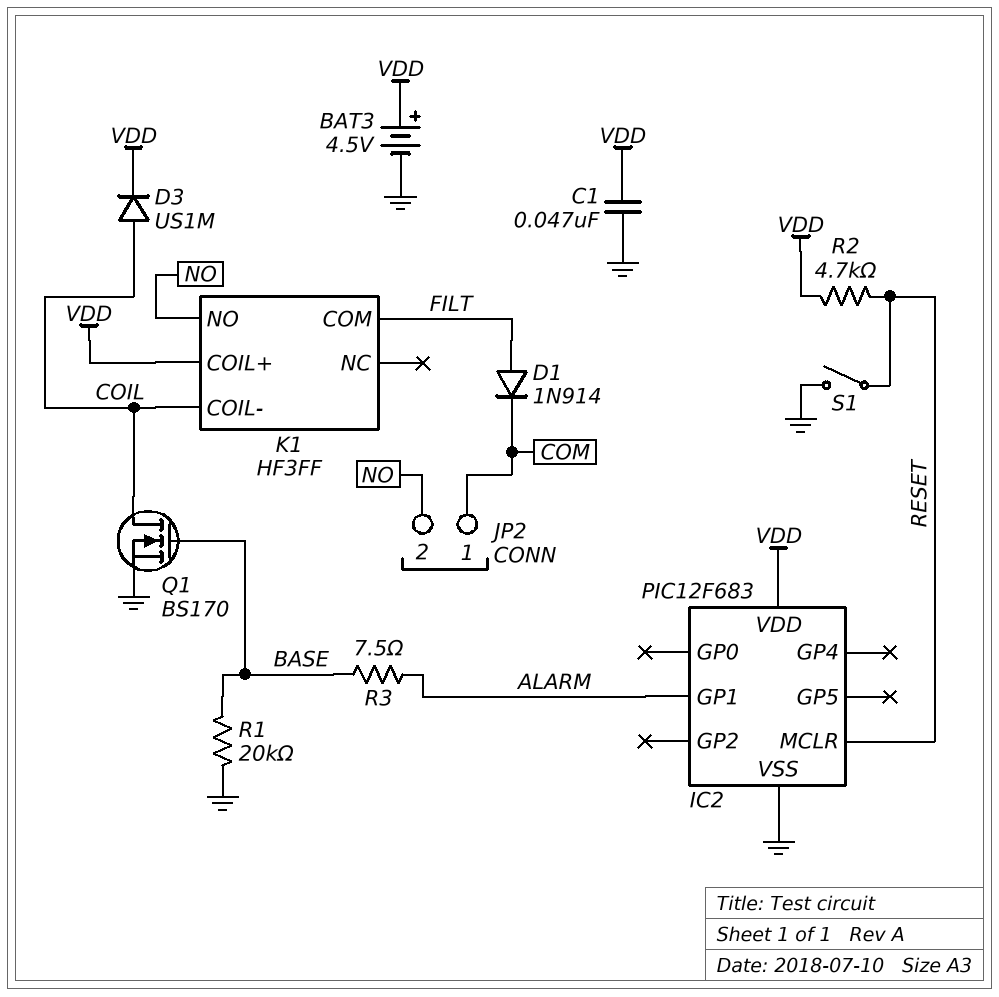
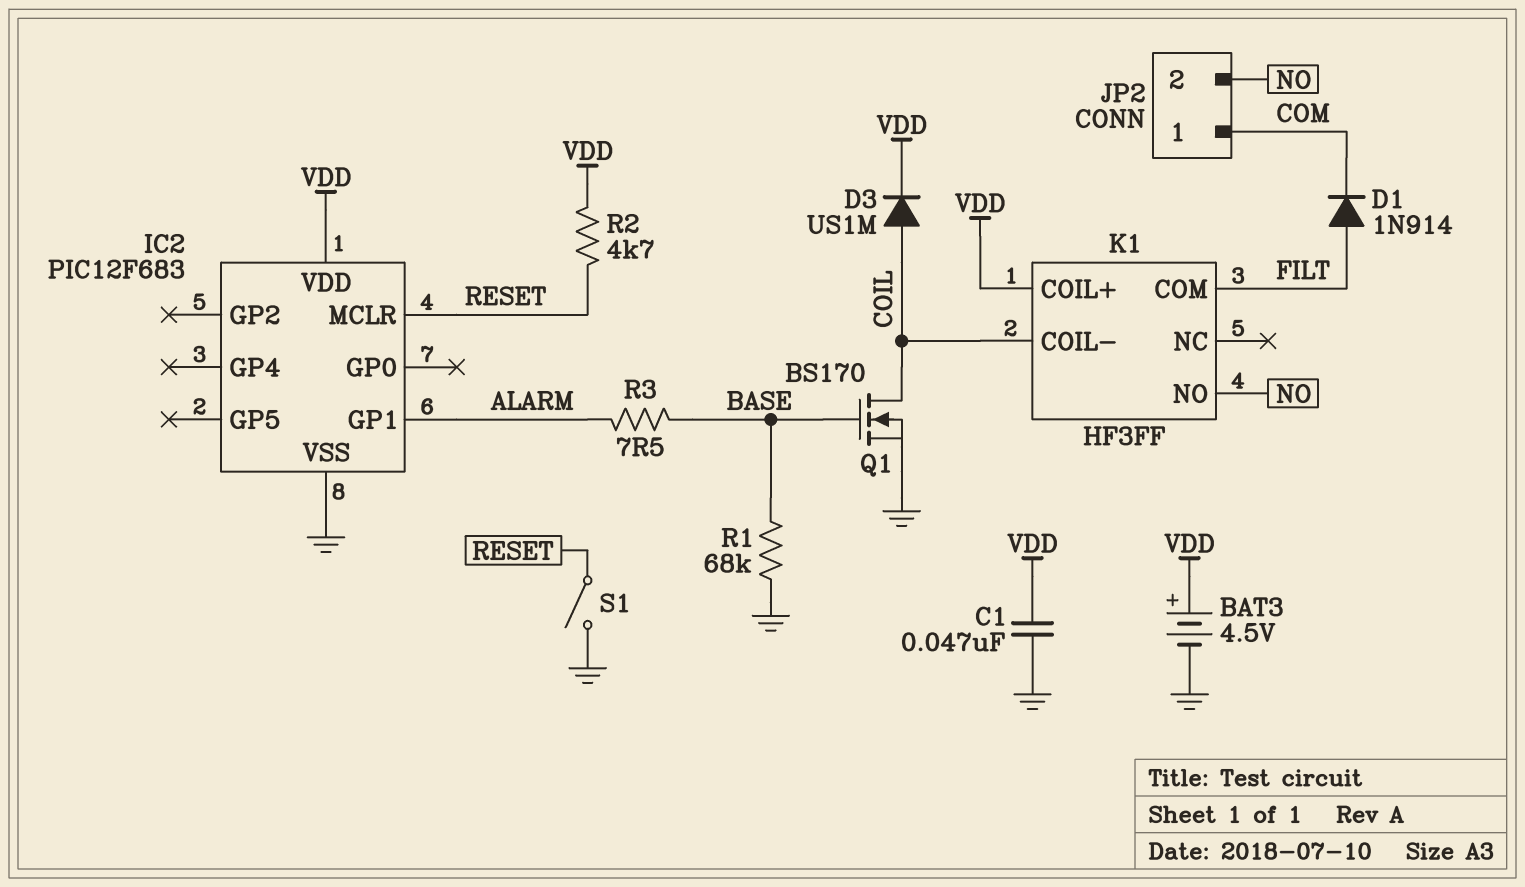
R1: 20k (BASE, GND) -> 68k (BASE, GND)

